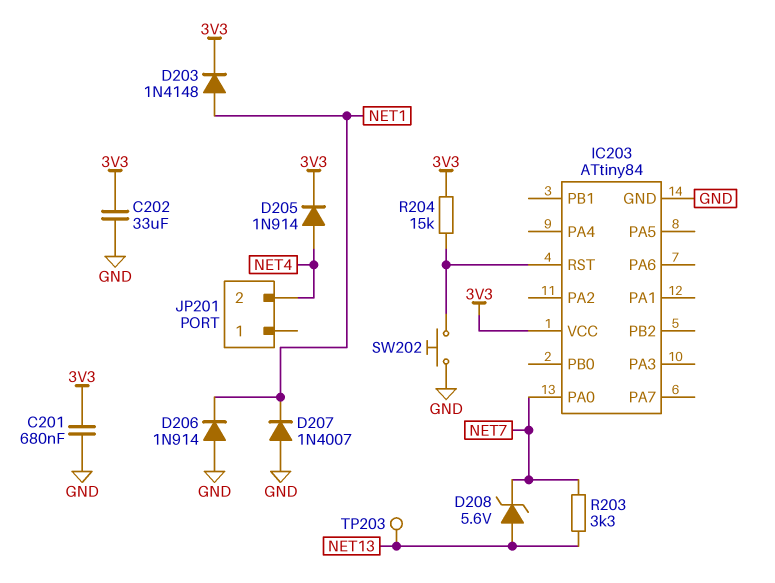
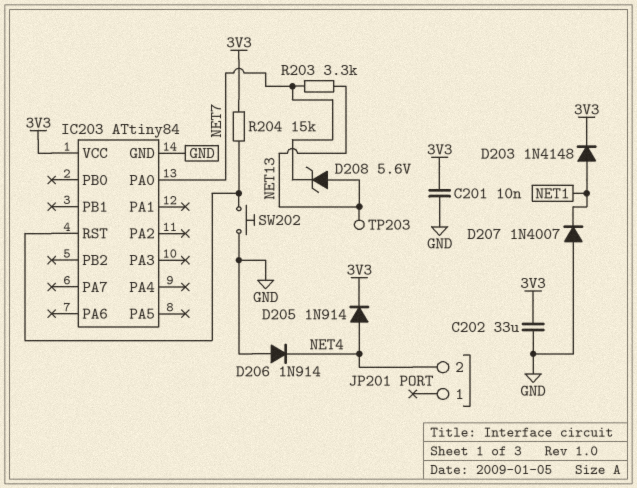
C201: 680nF (3V3, GND) -> 10nF (3V3, GND)
D206: diode 1N914 (A GND, K NET1) -> diode 1N914 (A GND, K NET4)

